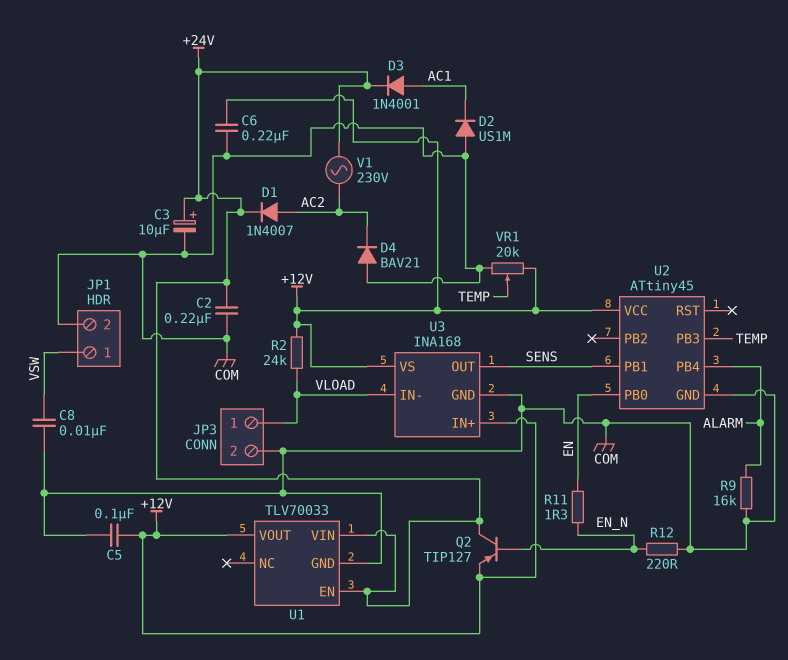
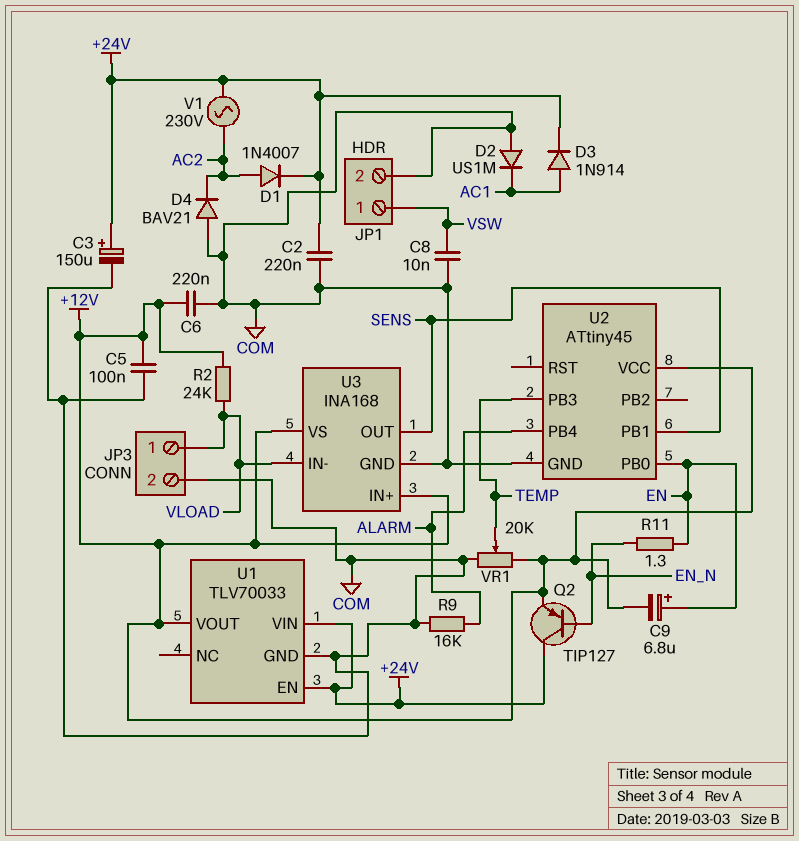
C3: 10uF (plus +24V, minus COM) -> 150uF (plus +24V, minus COM)
C9: none -> 6.8uF (plus EN, minus +12V)
D3: diode 1N4001 (A AC1, K +24V) -> diode 1N914 (A AC1, K +24V)
R12: 220 (COM, EN_N) -> none

